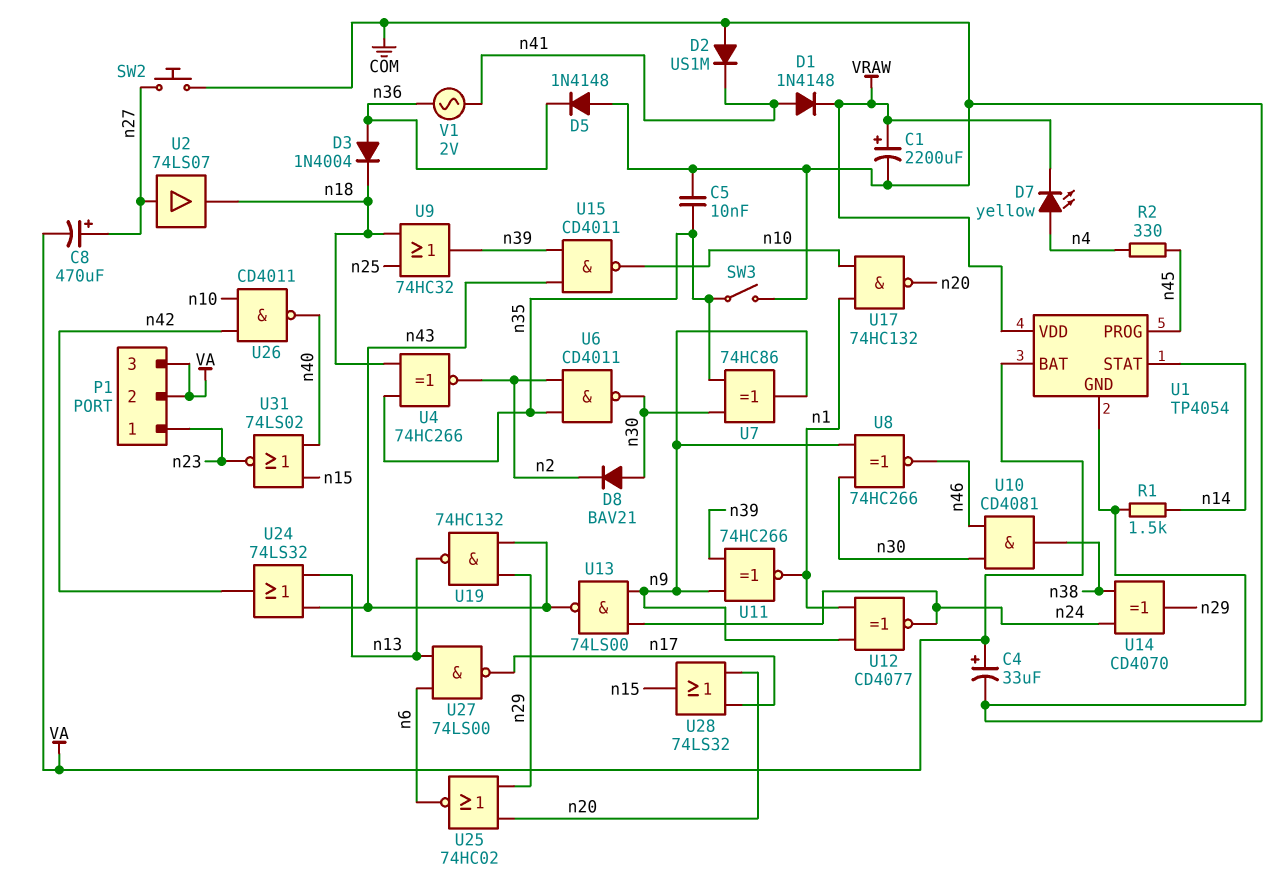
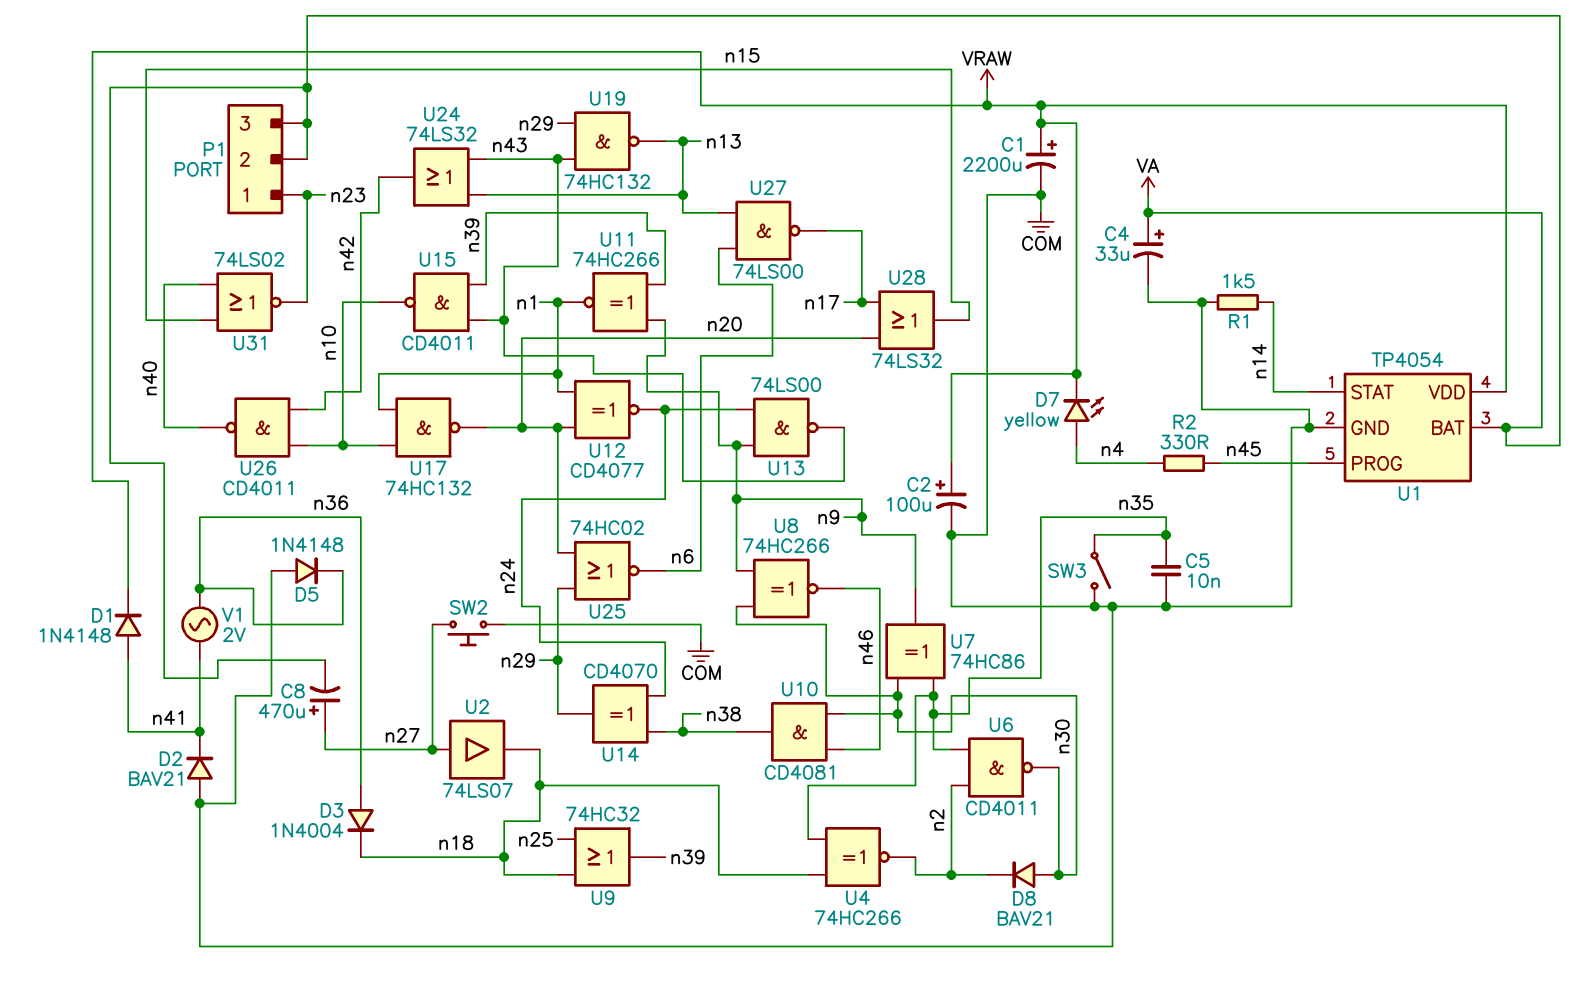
C2: none -> 100uF (plus VRAW, minus COM)
D2: diode US1M (A COM, K n41) -> diode BAV21 (A COM, K n41)
U12: XNOR CD4077 (in n1, in n9, out n24) -> XNOR CD4077 (in n1, in n20, out n24)

